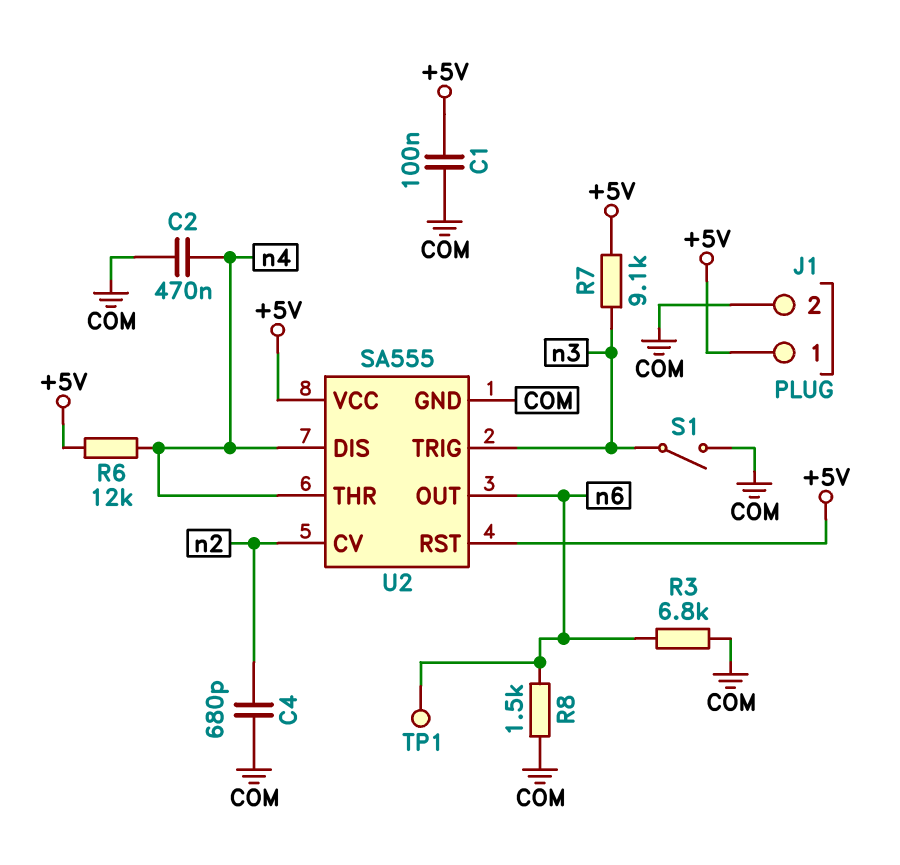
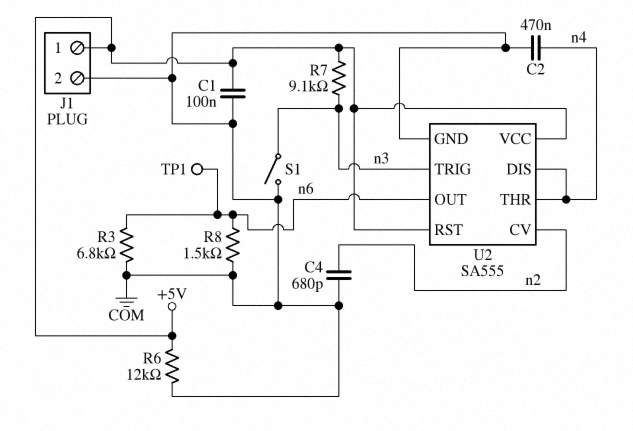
R6: 12k (+5V, n4) -> 12k (+5V, COM)

